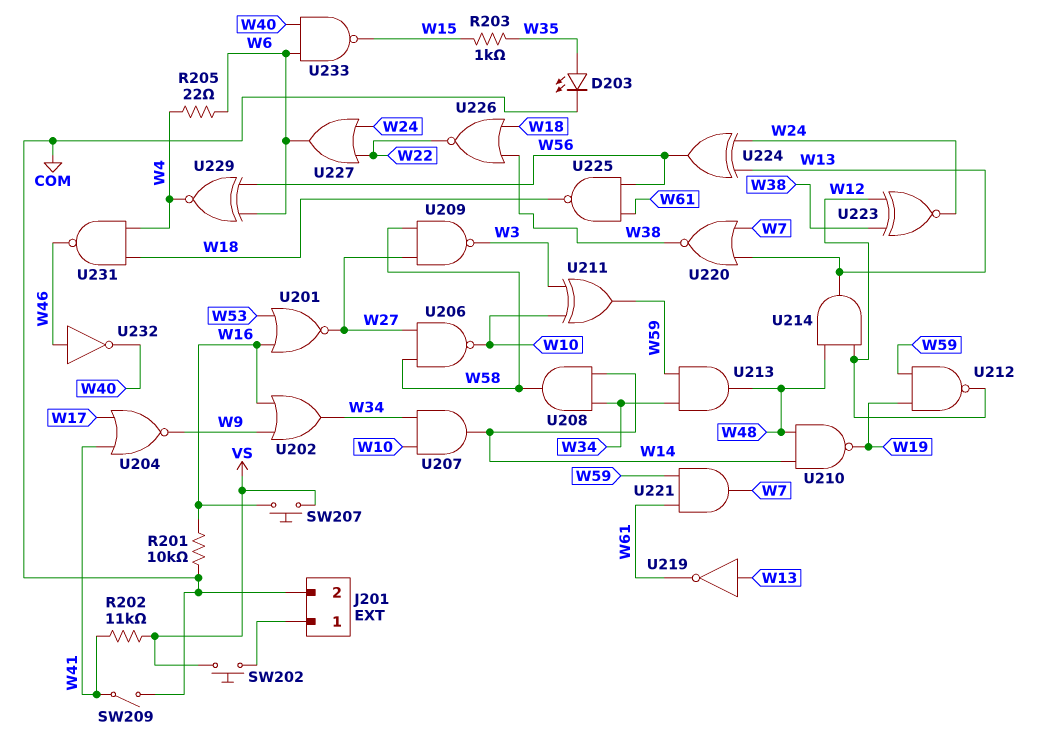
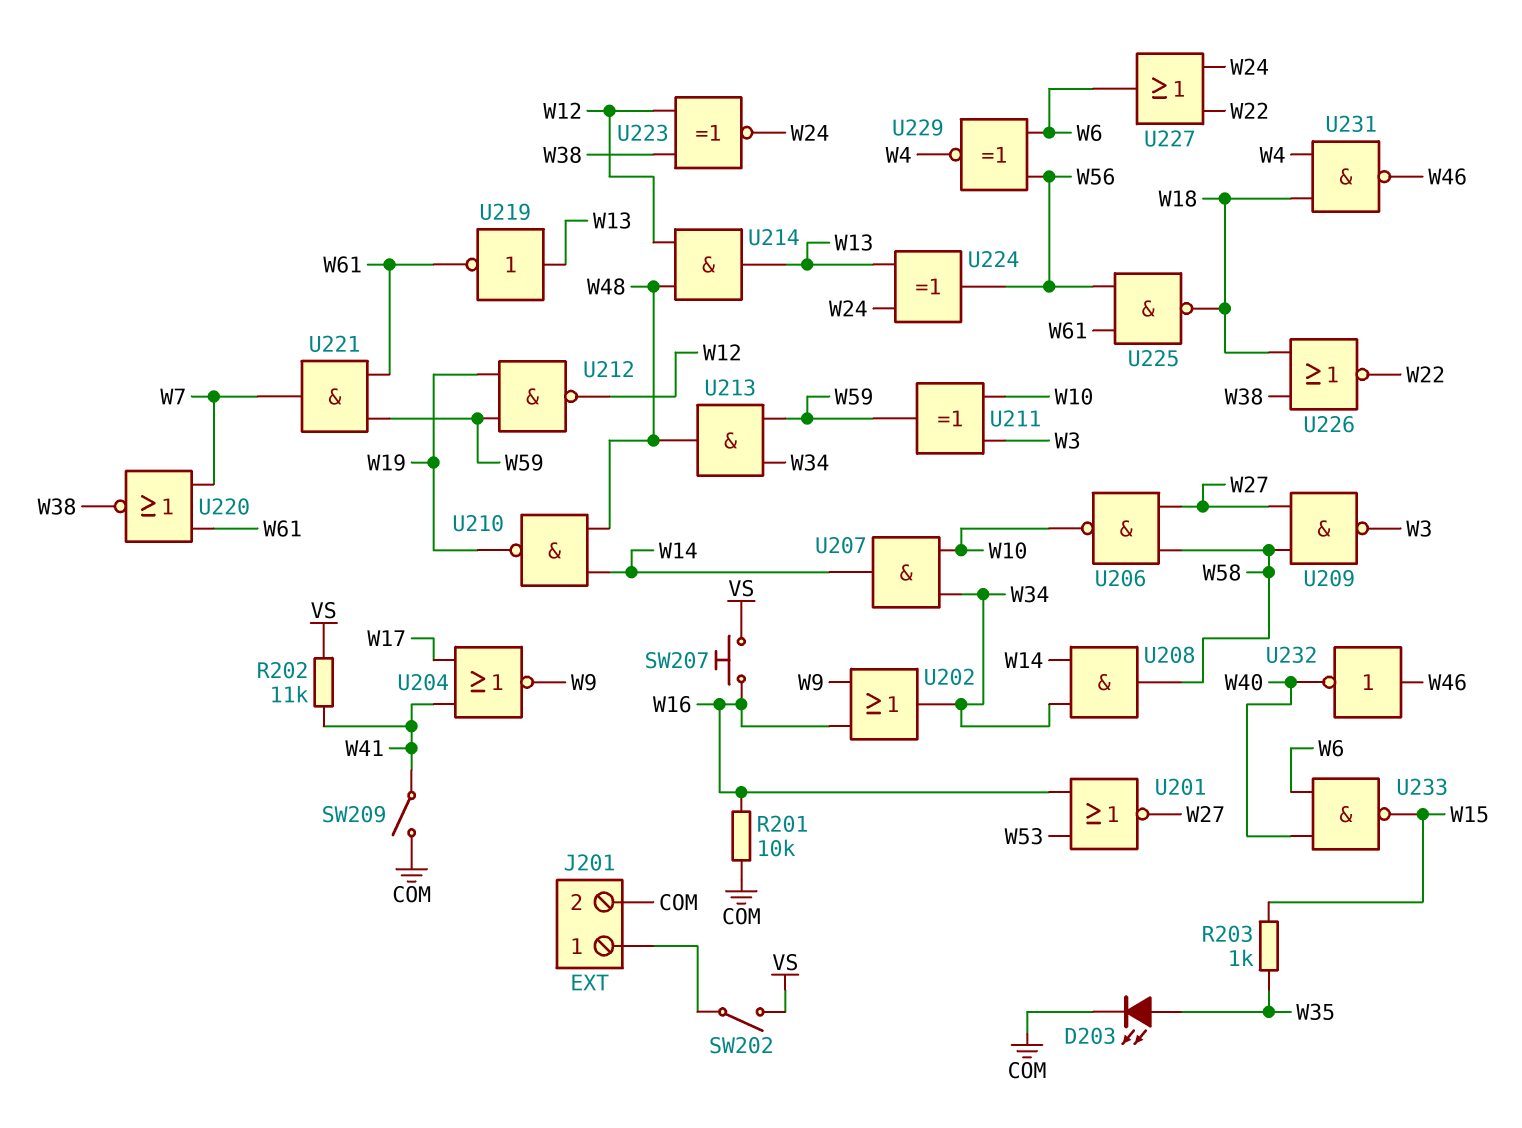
R205: 22 (W4, W6) -> none
SW202: button (J201/1, VS) -> switch (J201/1, VS)
U220: NOR (in W7, in W13, out W38) -> NOR (in W7, in W61, out W38)

